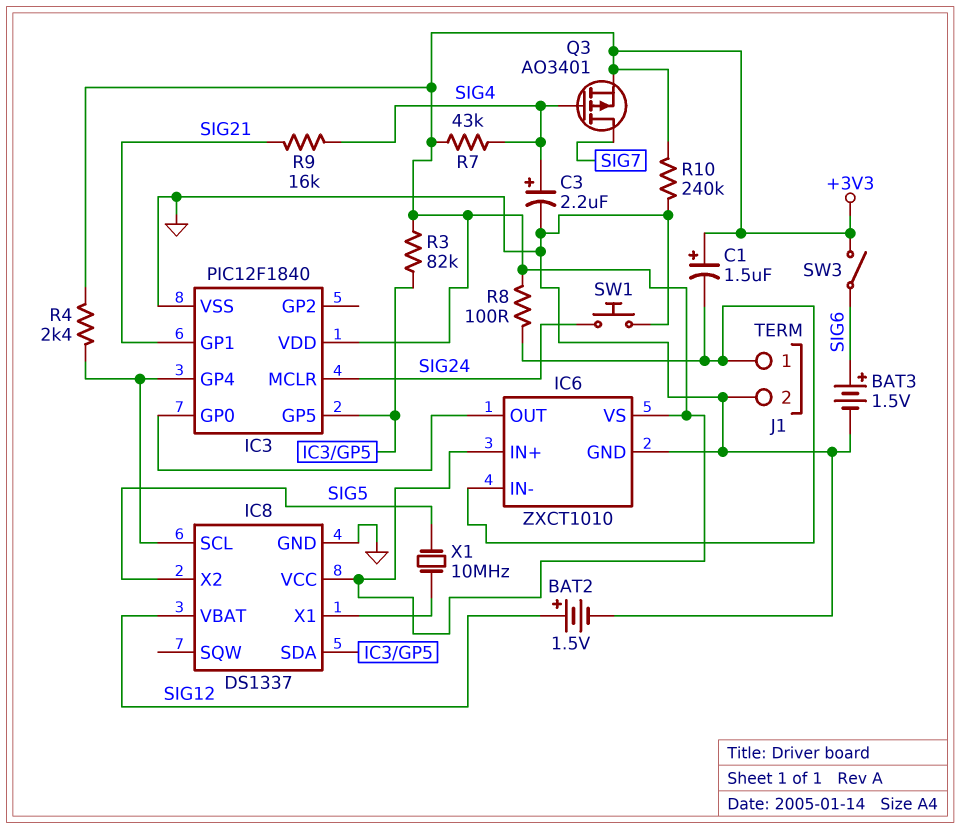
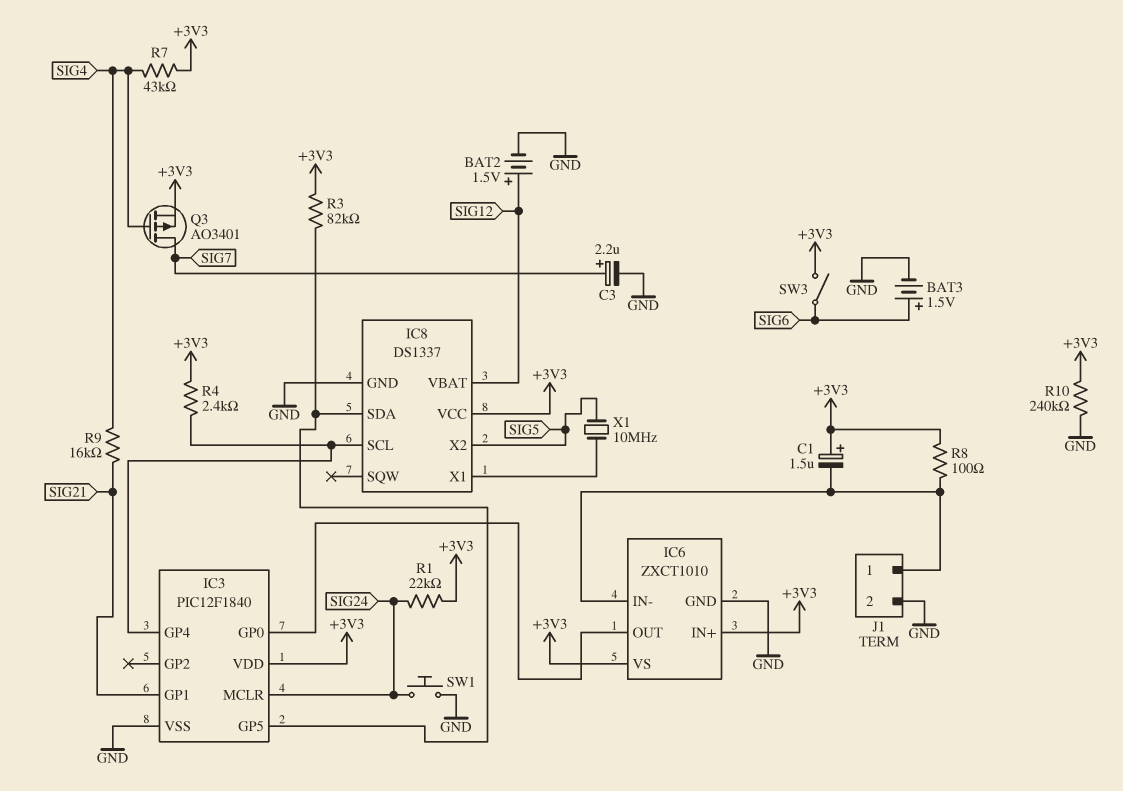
C3: 2.2uF (plus SIG4, minus GND) -> 2.2uF (plus SIG7, minus GND)
R1: none -> 22k (+3V3, SIG24)

